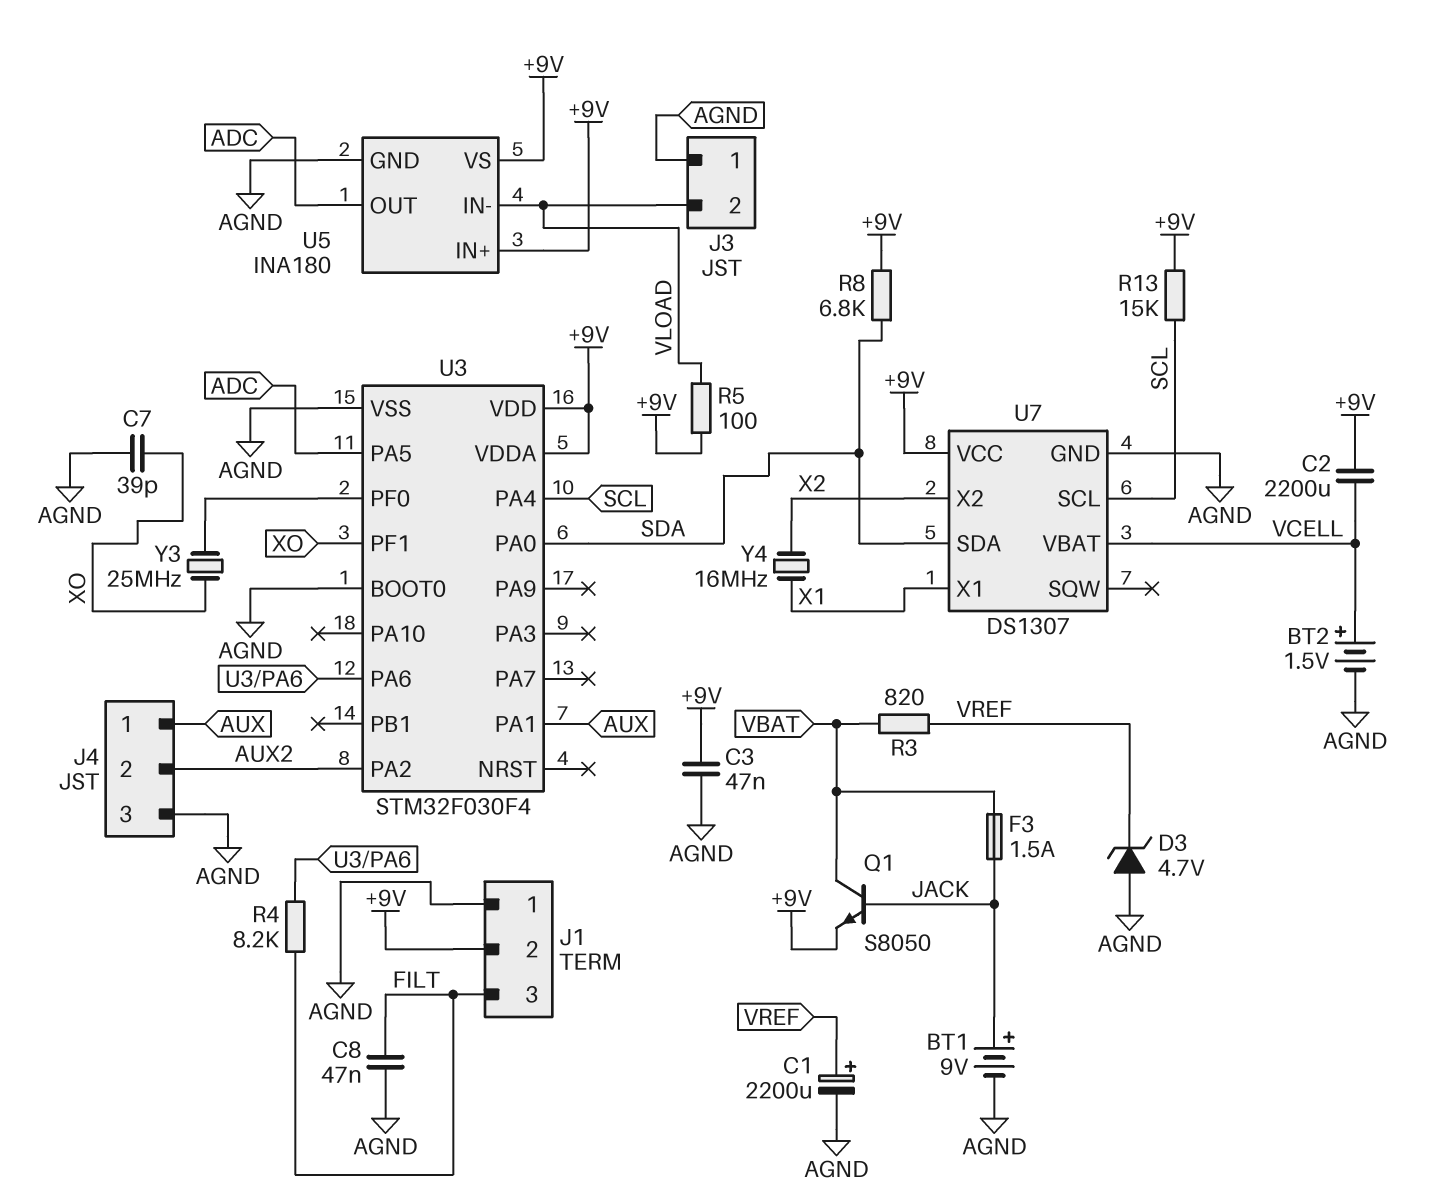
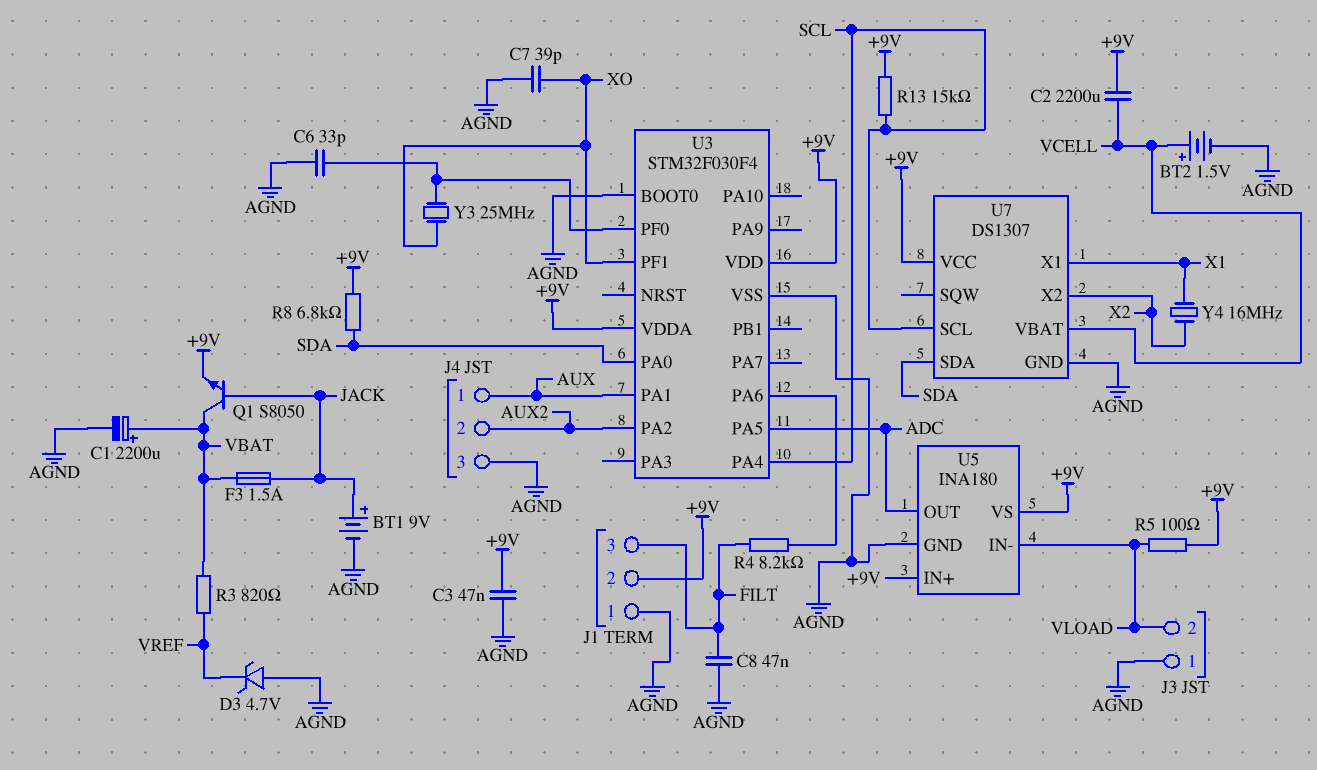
C1: 2200uF (plus VREF, minus AGND) -> 2200uF (plus VBAT, minus AGND)
C6: none -> 33pF (AGND, U3/PF0)

